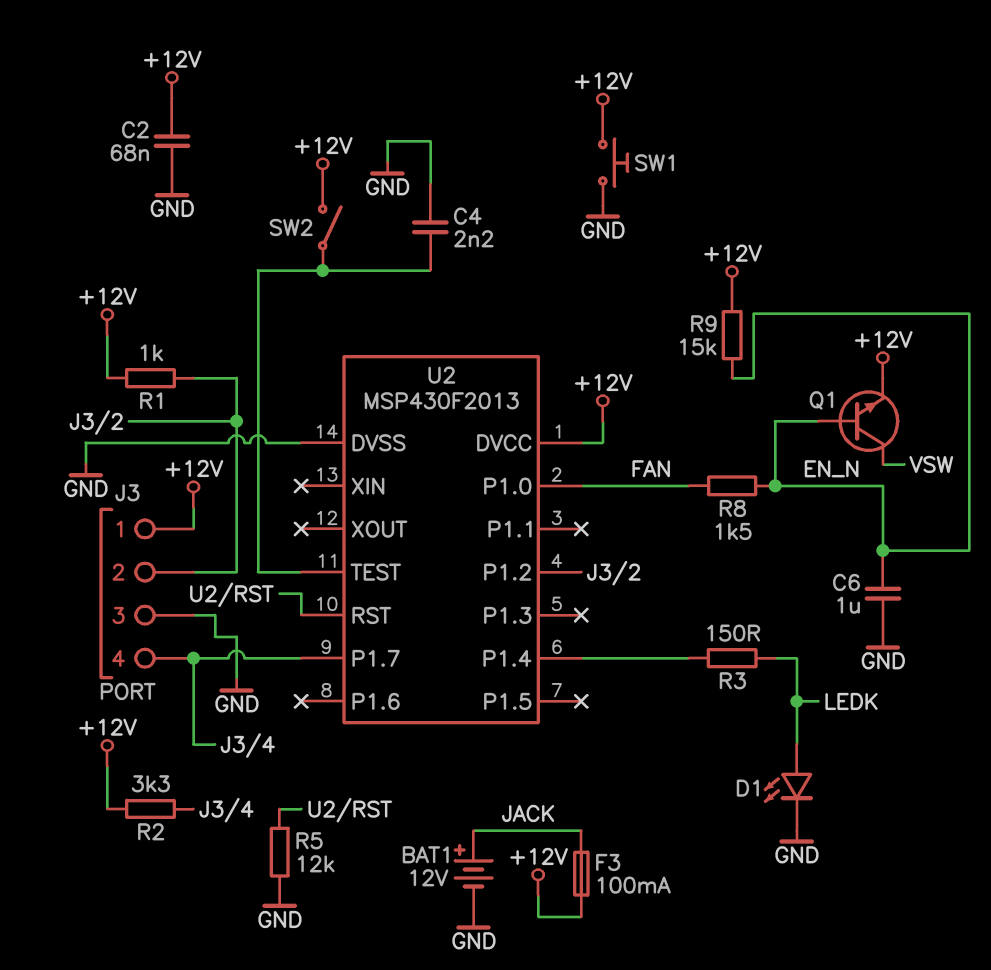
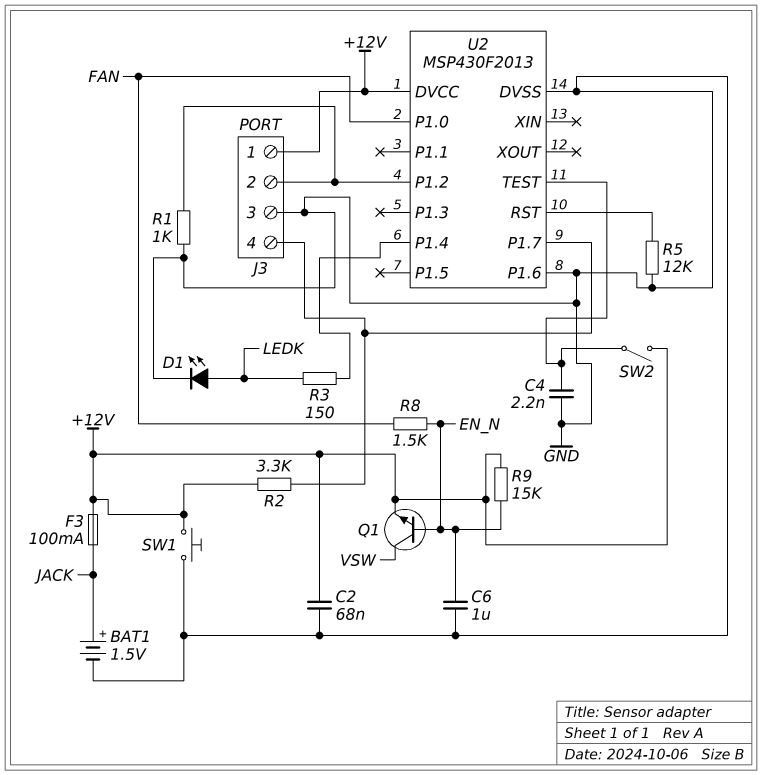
BAT1: 12V (plus JACK, minus GND) -> 1.5V (plus JACK, minus GND)
R1: 1k (+12V, J3/2) -> 1k (GND, J3/2)
U2 pin P1.6: none -> GND

